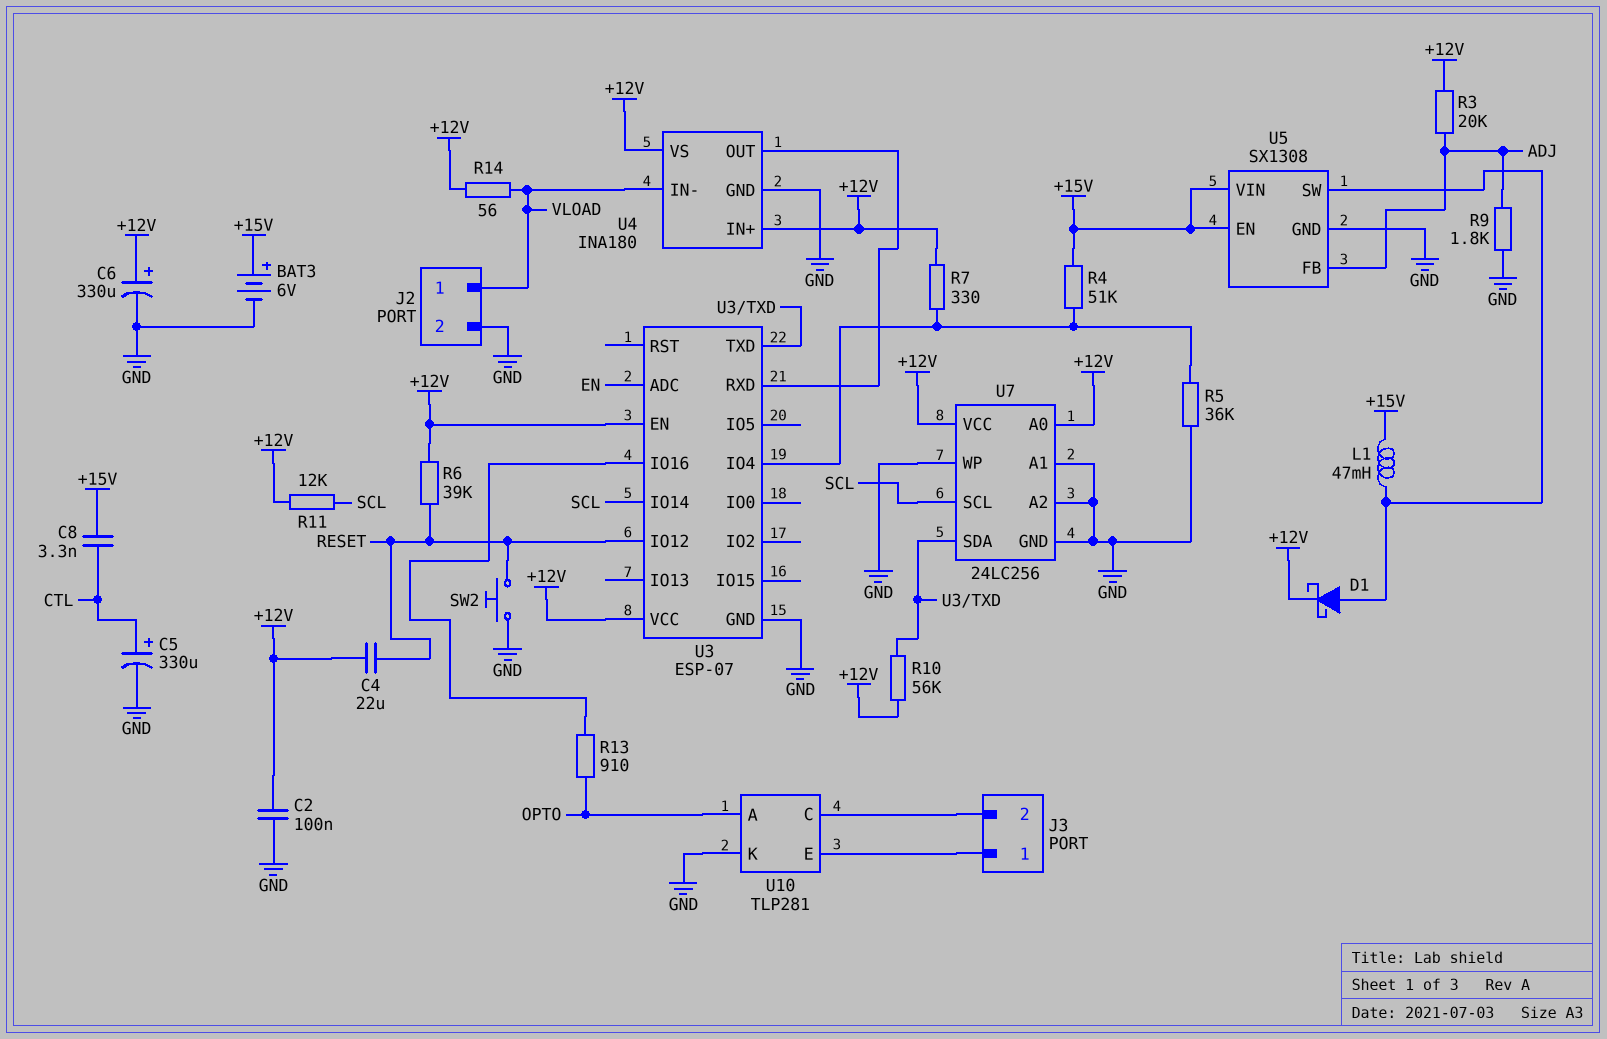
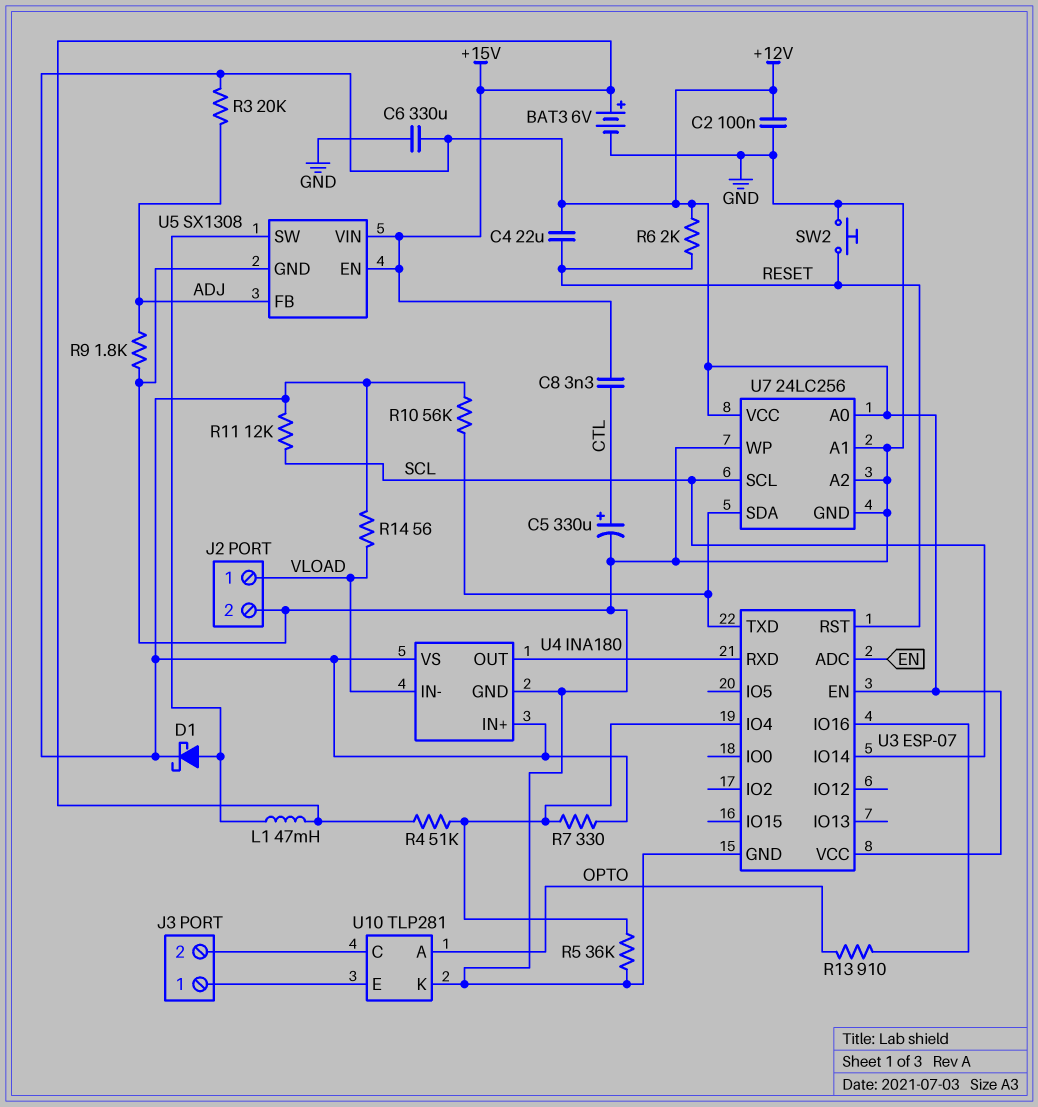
C6: 330uF (plus +12V, minus GND) -> 330uF (+12V, GND)
R6: 39k (+12V, RESET) -> 2k (+12V, RESET)
U3 pin IO12: RESET -> none
U3 pin RST: none -> RESET

